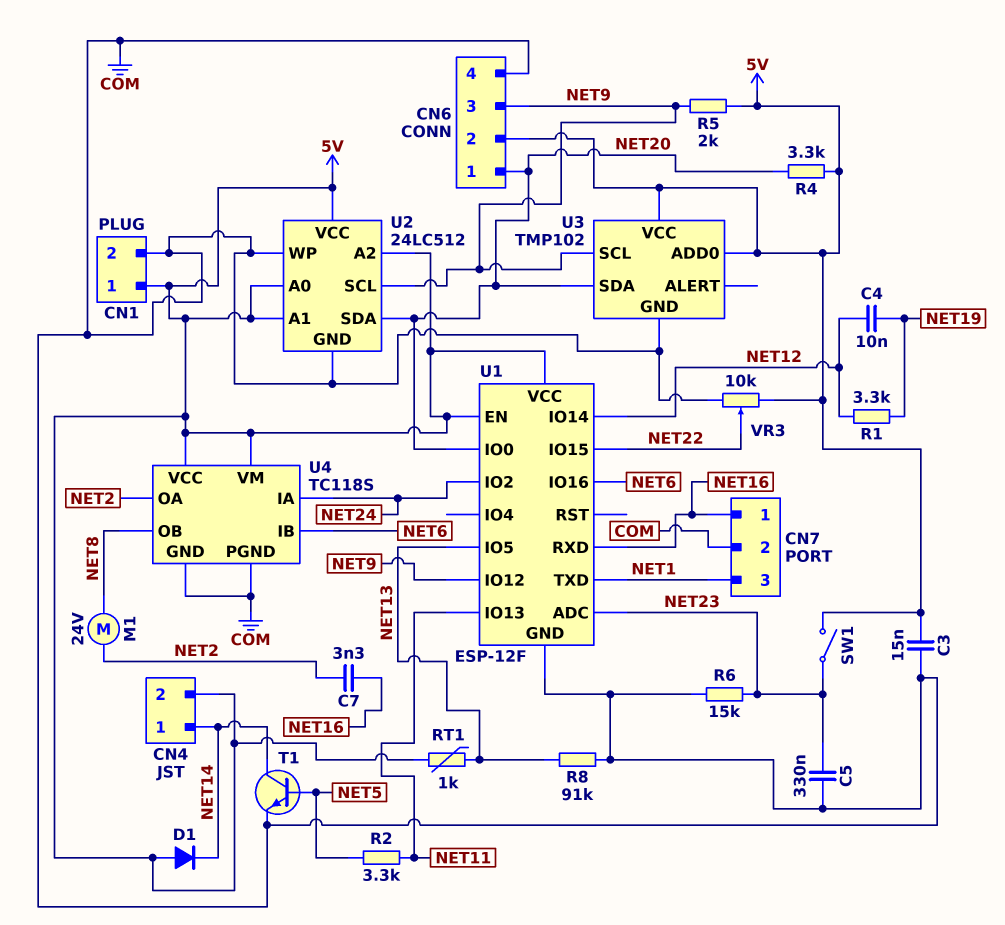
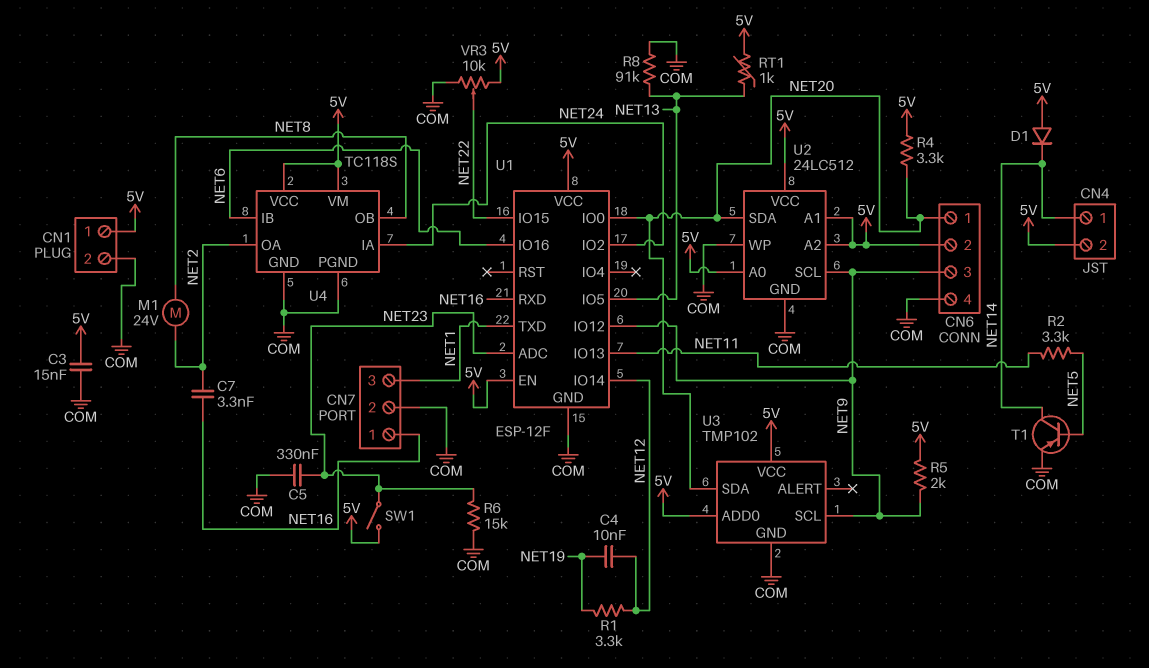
T1: NPN (B NET5, C NET14, E COM) -> PNP (B NET5, C NET14, E COM)

